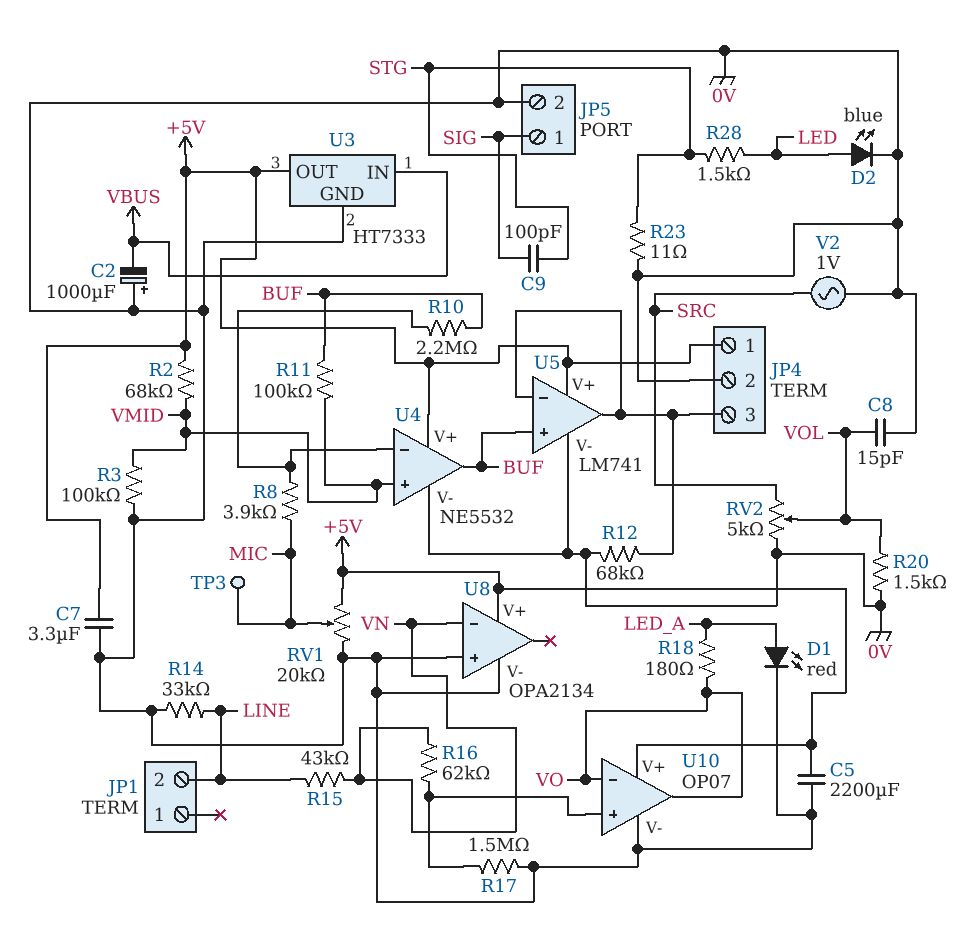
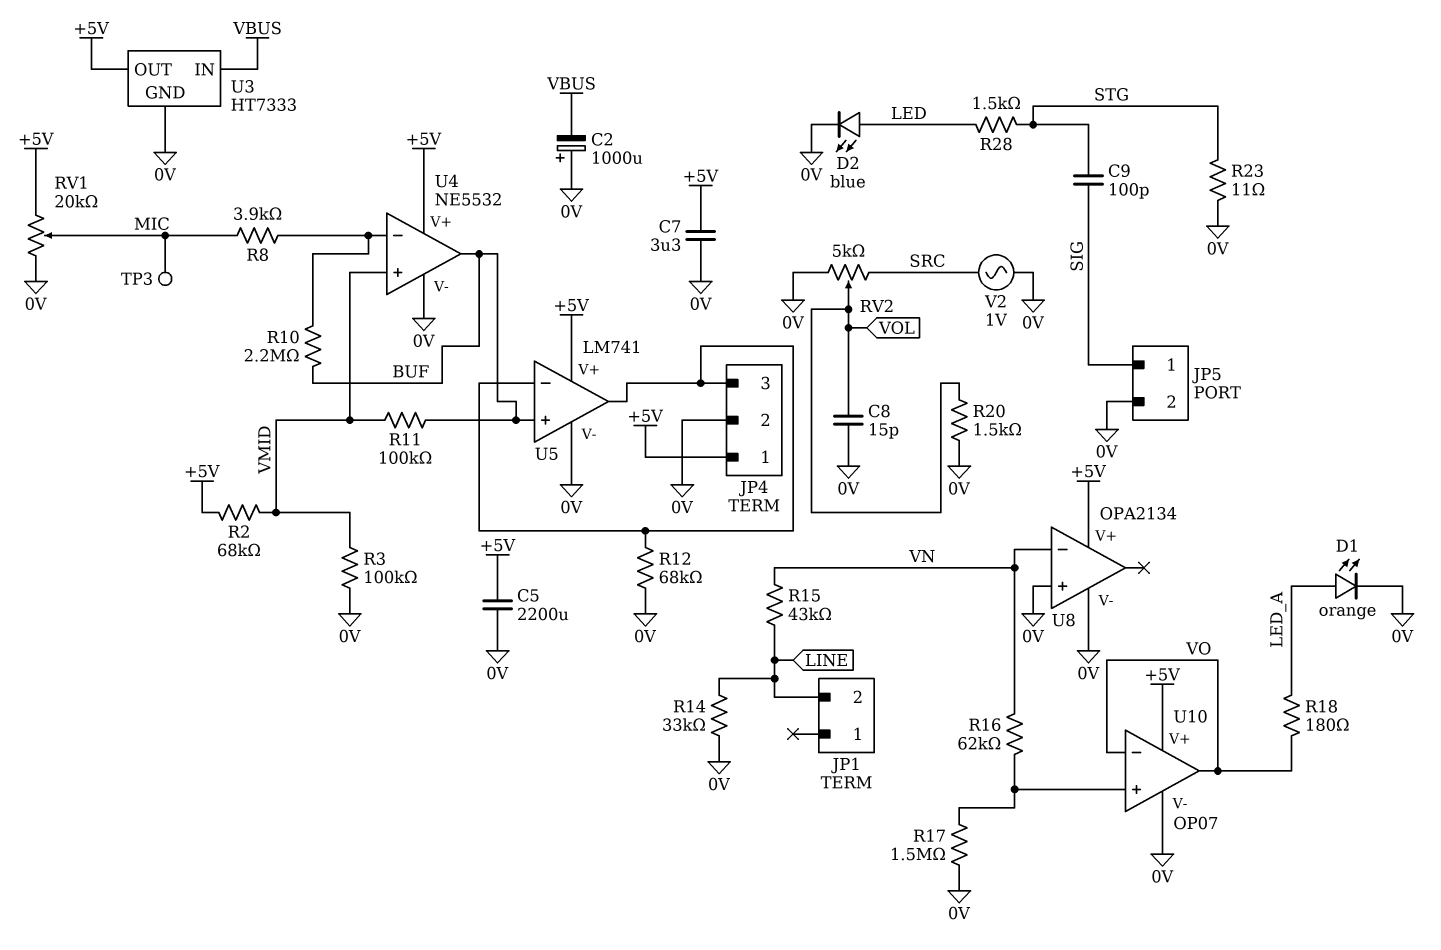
D1: LED red (A LED_A, K 0V) -> LED orange (A LED_A, K 0V)

